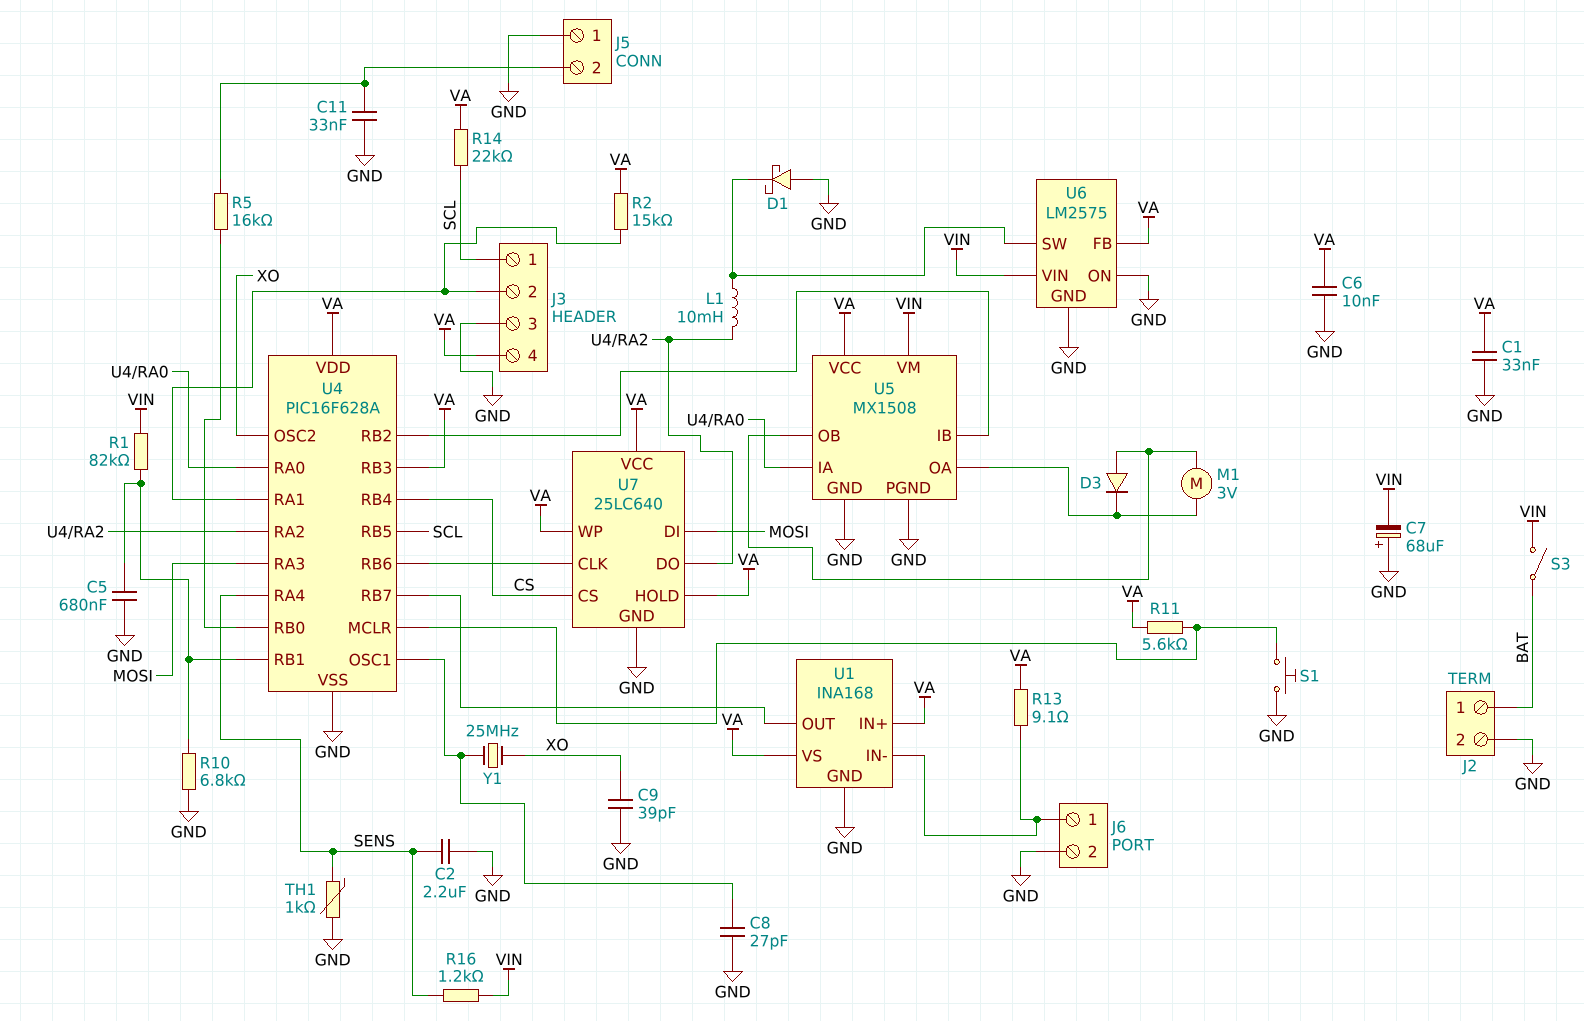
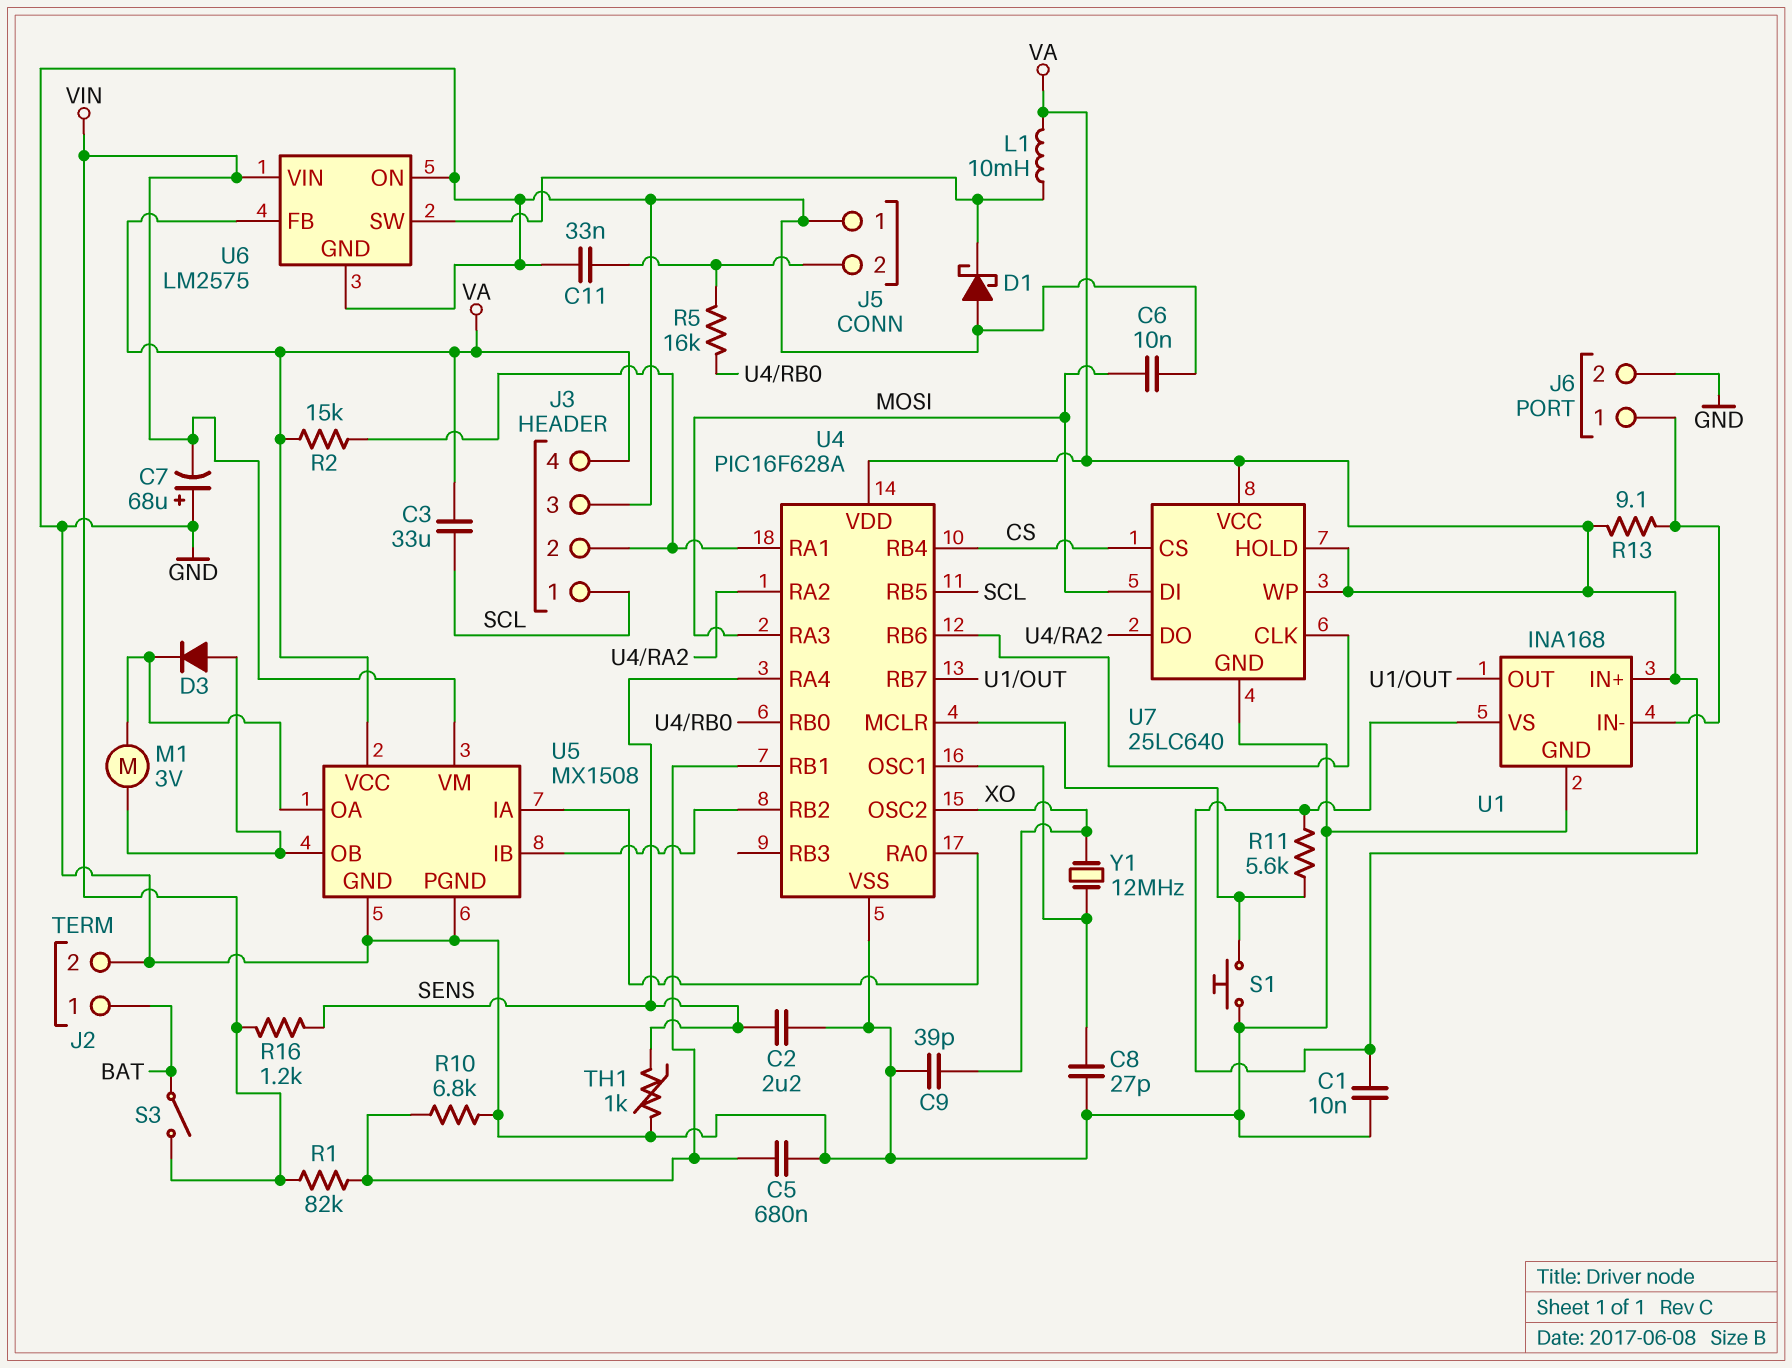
C1: 33nF (GND, VA) -> 10nF (GND, VA)
C3: none -> 33uF (SCL, VA)
C6: 10nF (GND, VA) -> 10nF (GND, MOSI)
L1: 10mH (U4/RA2, U6/SW) -> 10mH (U6/SW, VA)
R14: 22k (SCL, VA) -> none
U4 pin RB3: VA -> none
Y1: 25MHz (U4/OSC1, XO) -> 12MHz (U4/OSC1, XO)

